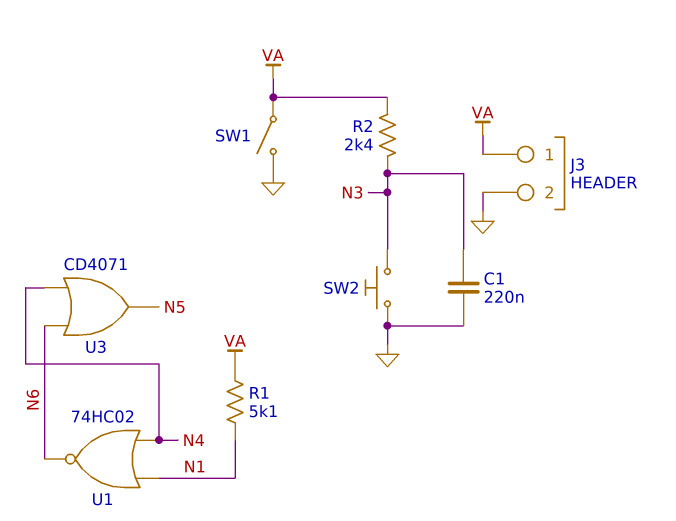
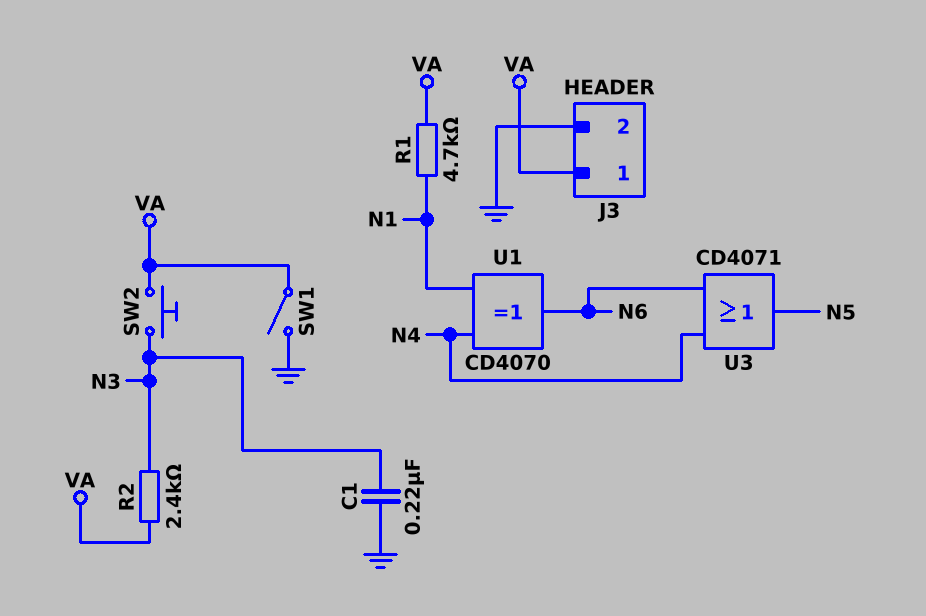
R1: 5.1k (N1, VA) -> 4.7k (N1, VA)
SW2: button (GND, N3) -> button (N3, VA)
U1: NOR 74HC02 (in N1, in N4, out N6) -> XOR CD4070 (in N1, in N4, out N6)

